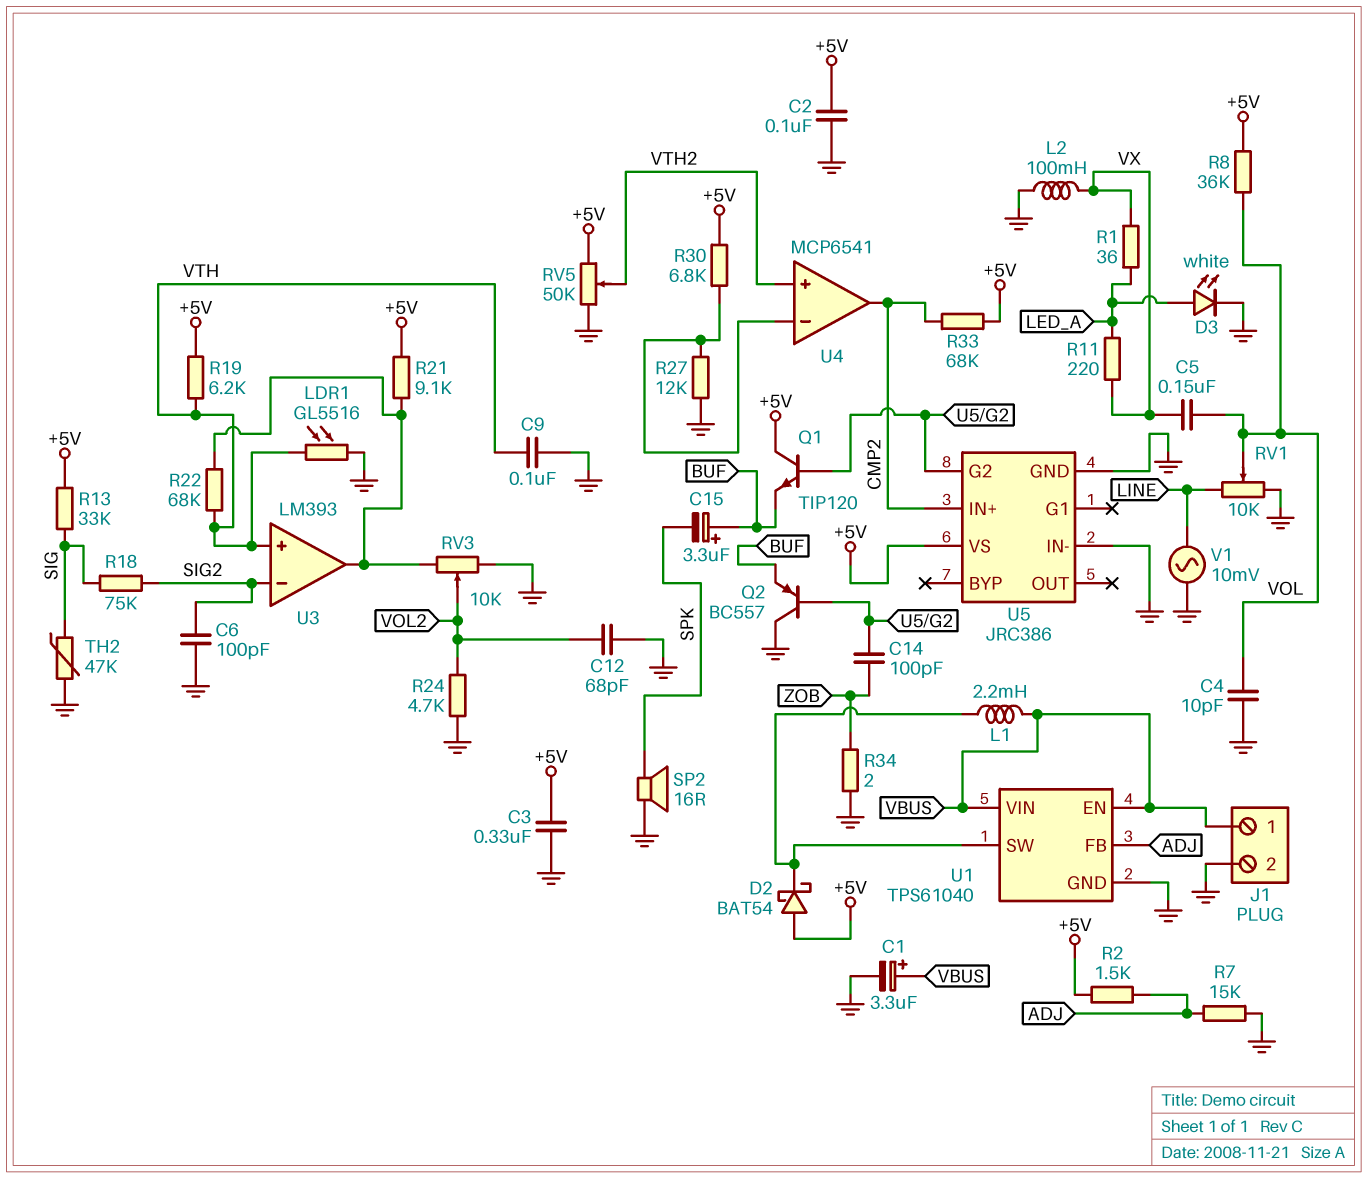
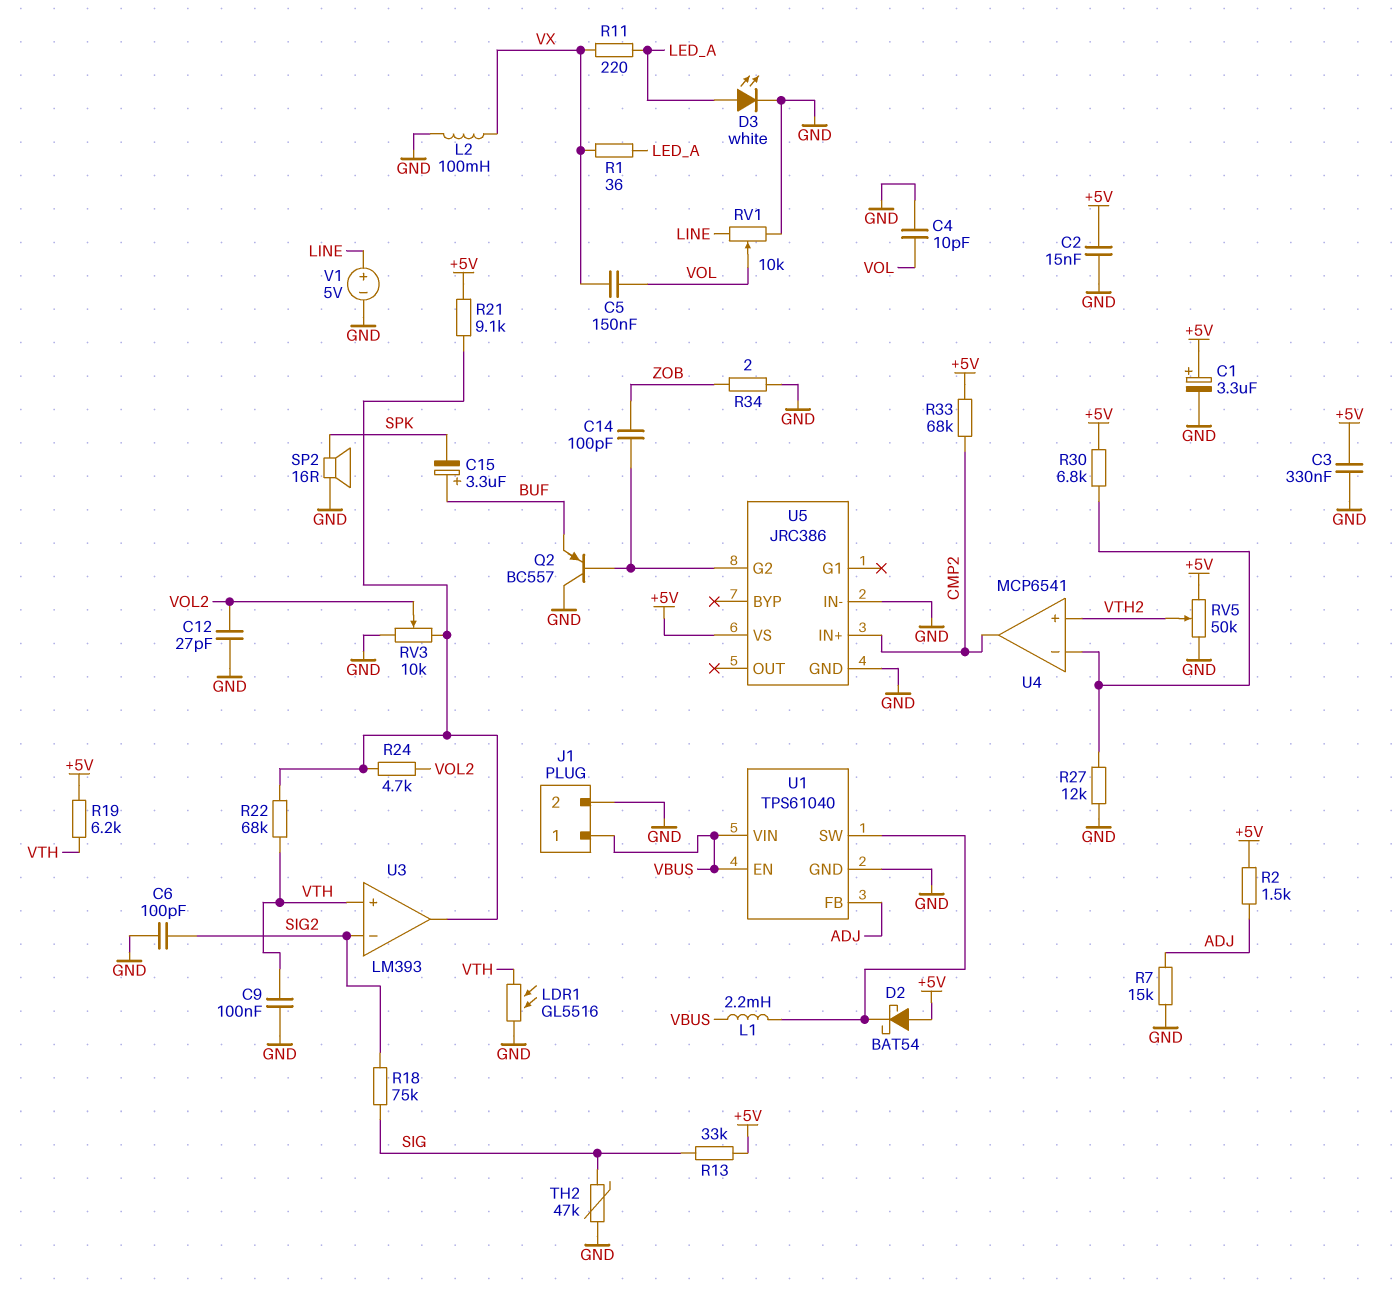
C1: 3.3uF (plus VBUS, minus GND) -> 3.3uF (plus +5V, minus GND)
C2: 100nF (+5V, GND) -> 15nF (+5V, GND)
C12: 68pF (GND, VOL2) -> 27pF (GND, VOL2)
Q1: NPN TIP120 (B U5/G2, C +5V, E BUF) -> none
R8: 36k (+5V, VOL) -> none
R24: 4.7k (GND, VOL2) -> 4.7k (U3/out, VOL2)
V1: AC 10mV (GND, LINE) -> 5V (plus LINE, minus GND)

